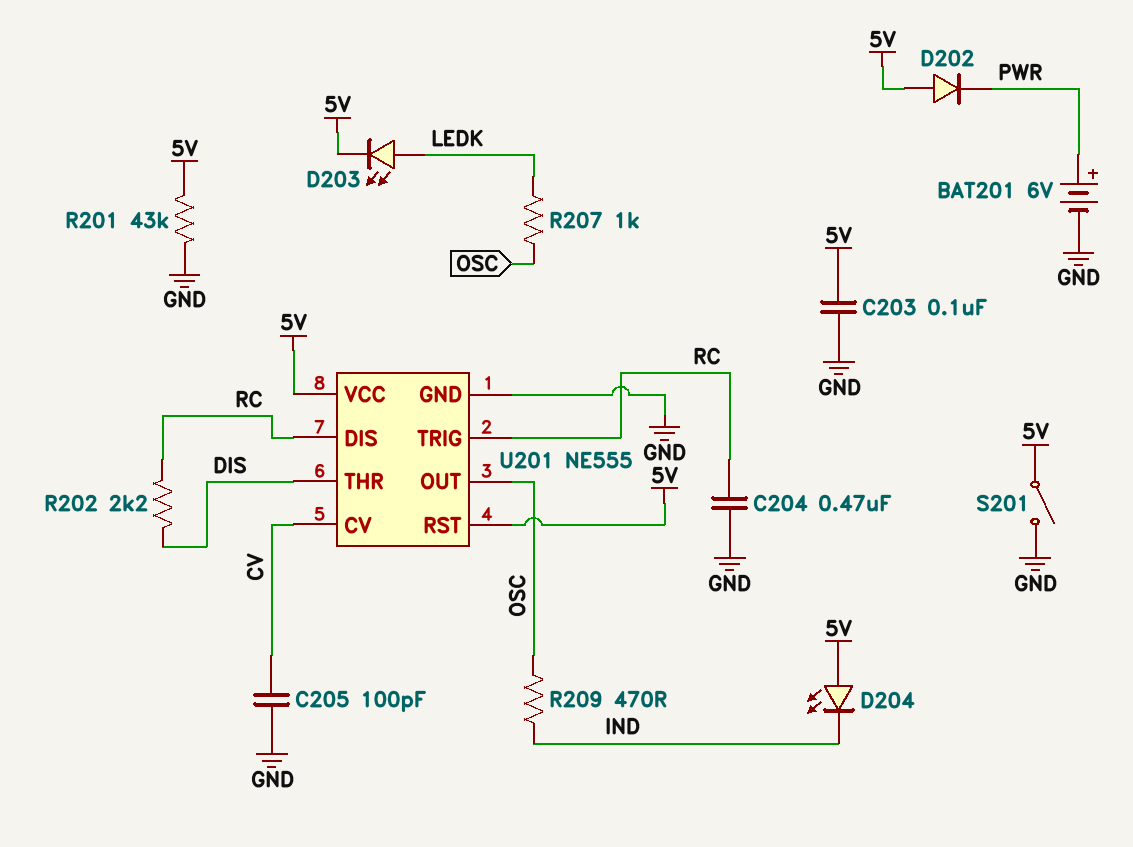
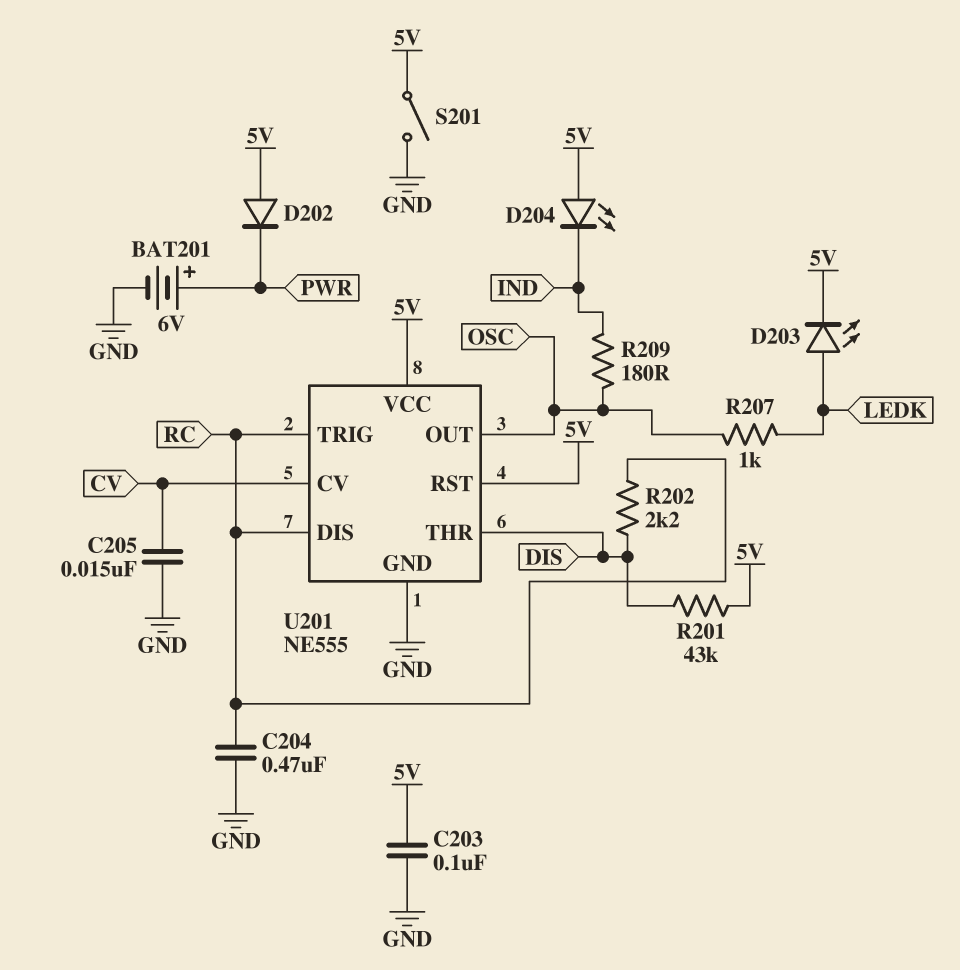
C205: 100pF (CV, GND) -> 15nF (CV, GND)
R201: 43k (5V, GND) -> 43k (5V, DIS)
R209: 470 (IND, OSC) -> 180 (IND, OSC)

